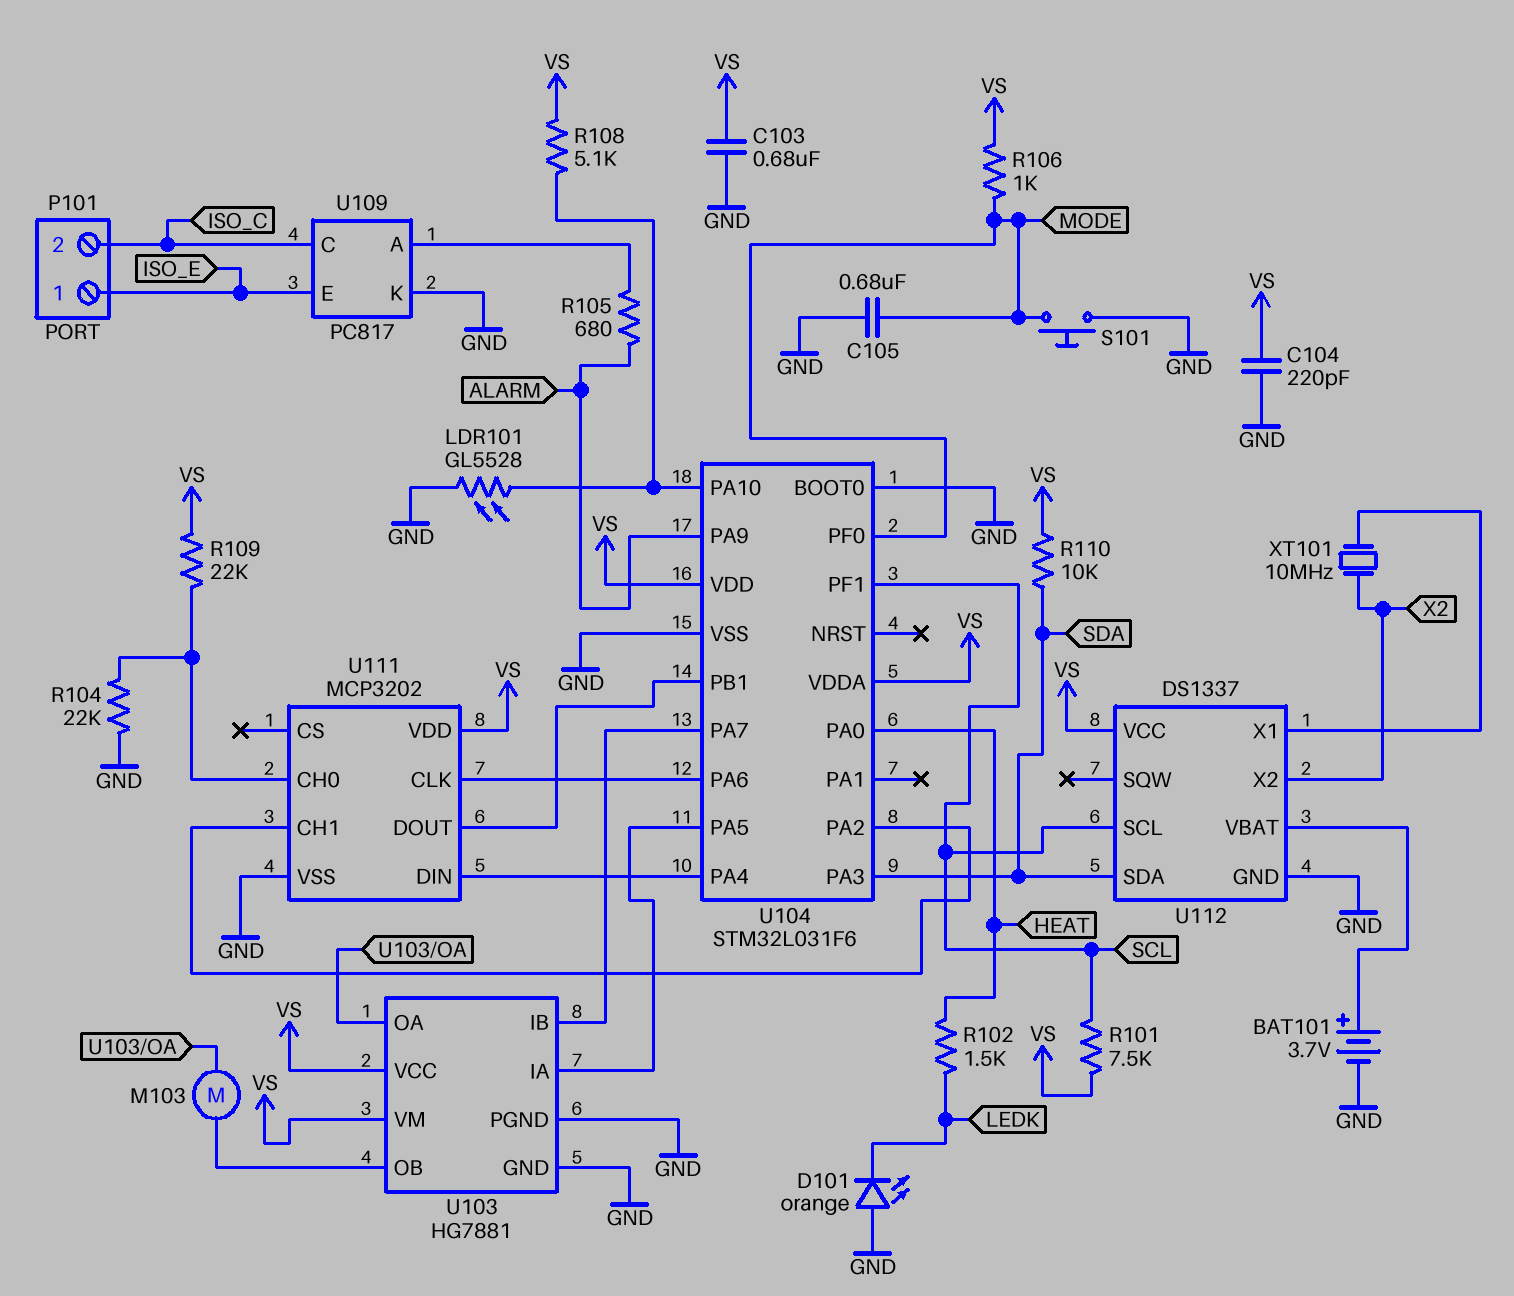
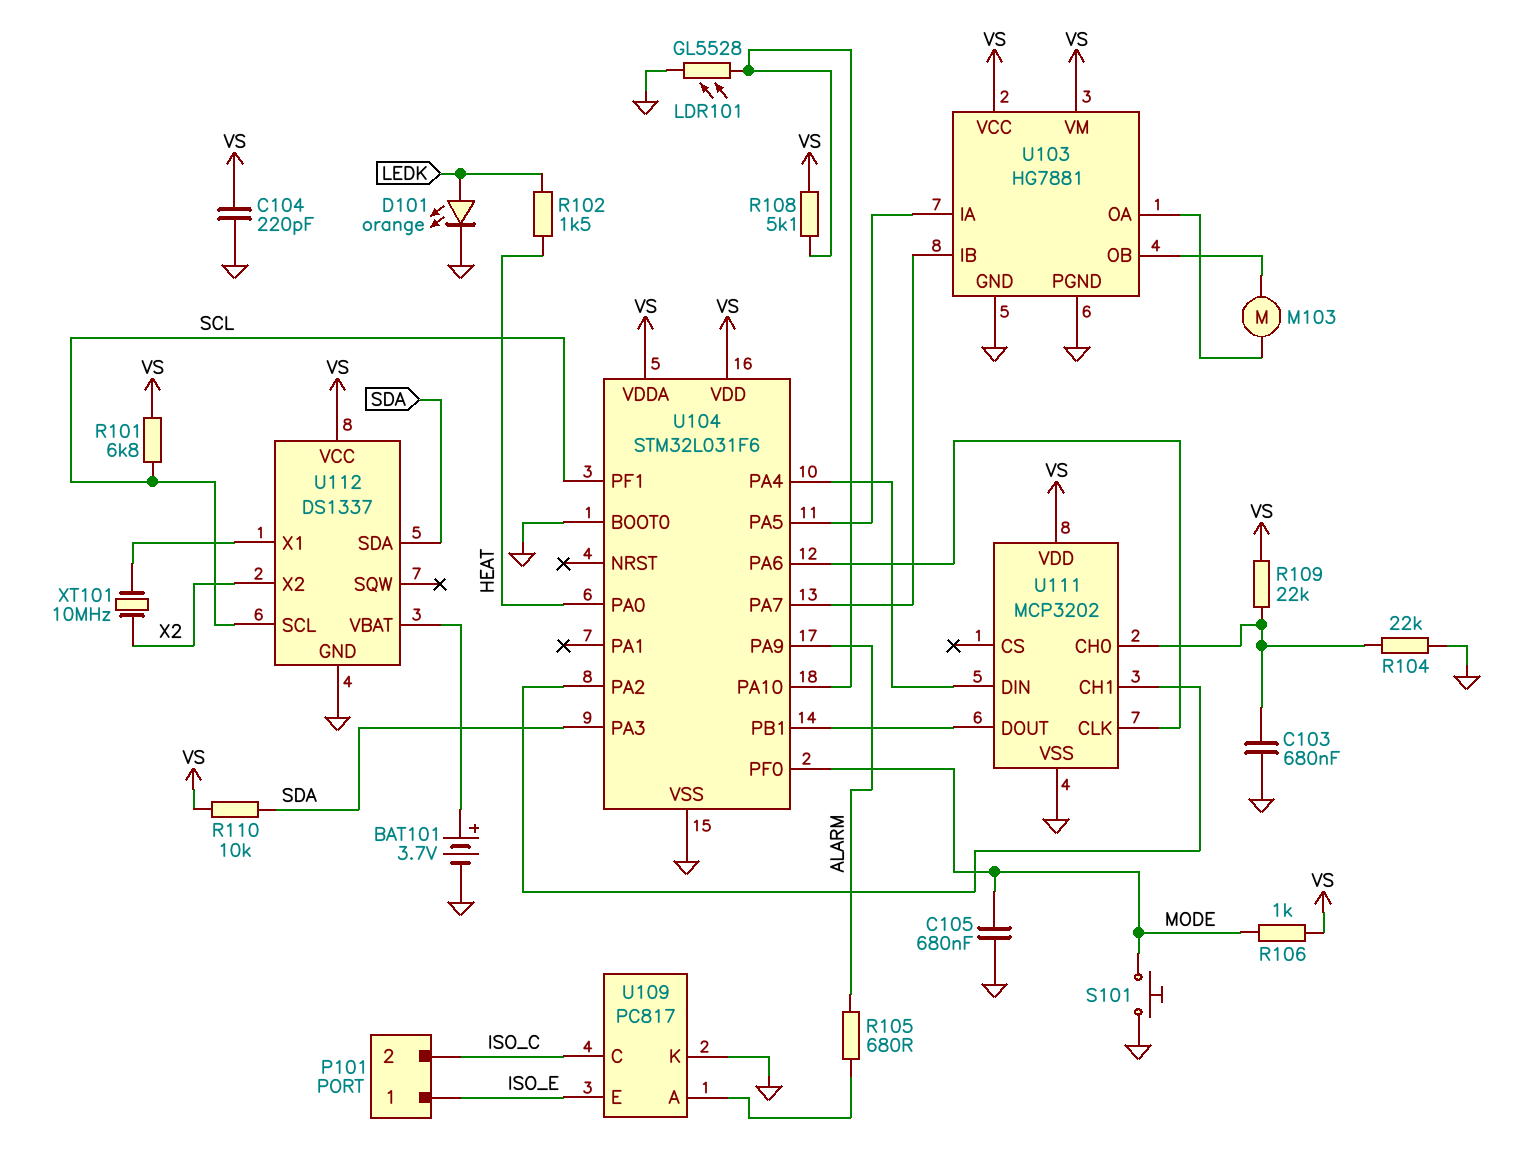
C103: 680nF (GND, VS) -> 680nF (GND, U111/CH0)
D101: LED orange (A GND, K LEDK) -> LED orange (A LEDK, K GND)
R101: 7.5k (SCL, VS) -> 6.8k (SCL, VS)

